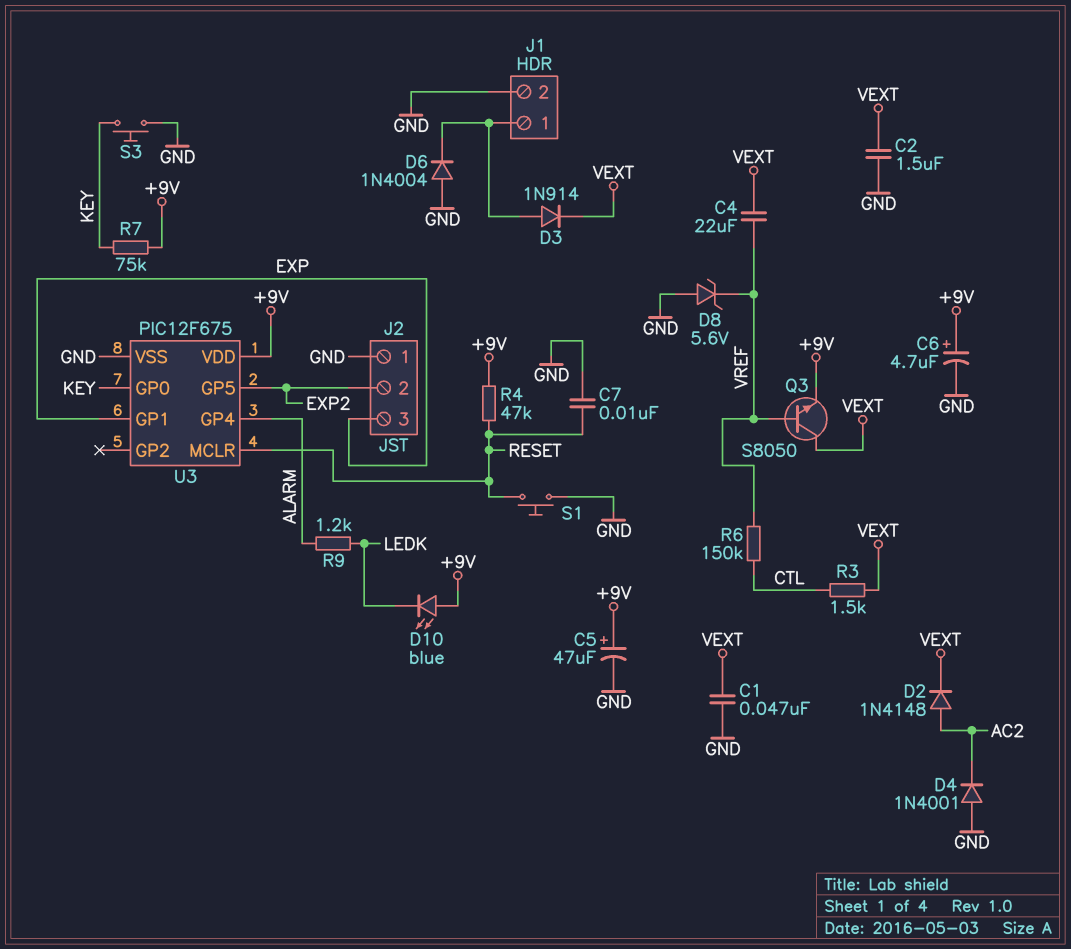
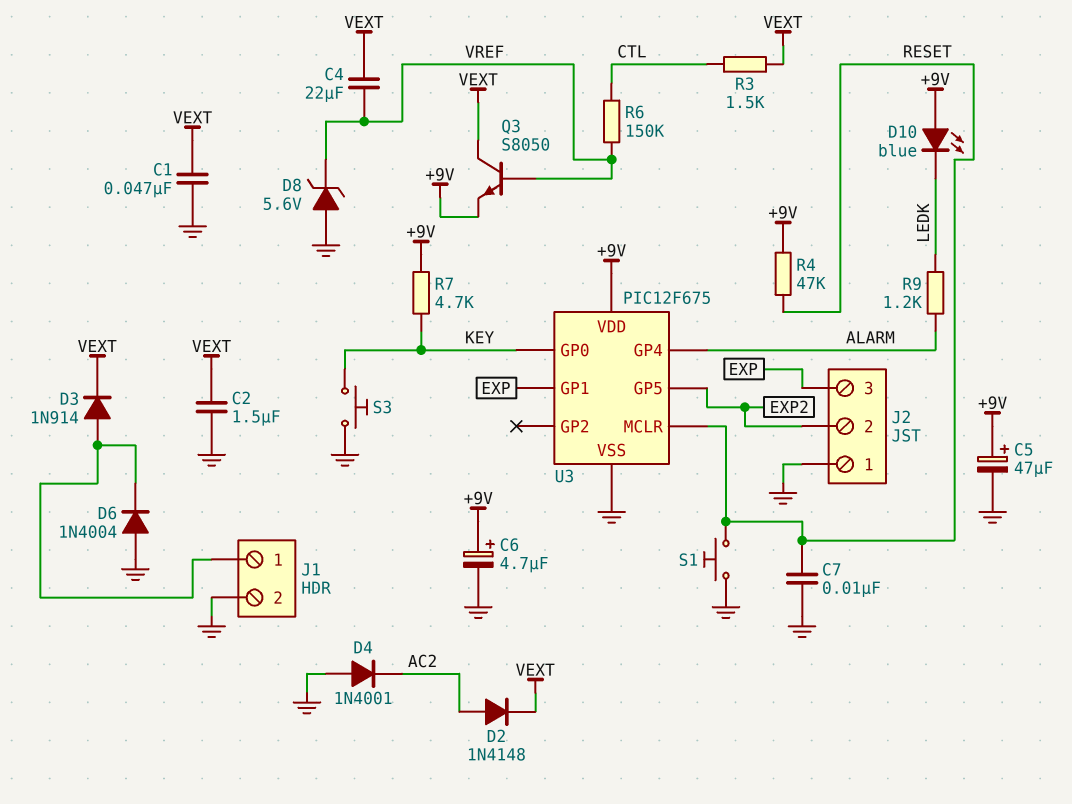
R7: 75k (+9V, KEY) -> 4.7k (+9V, KEY)

